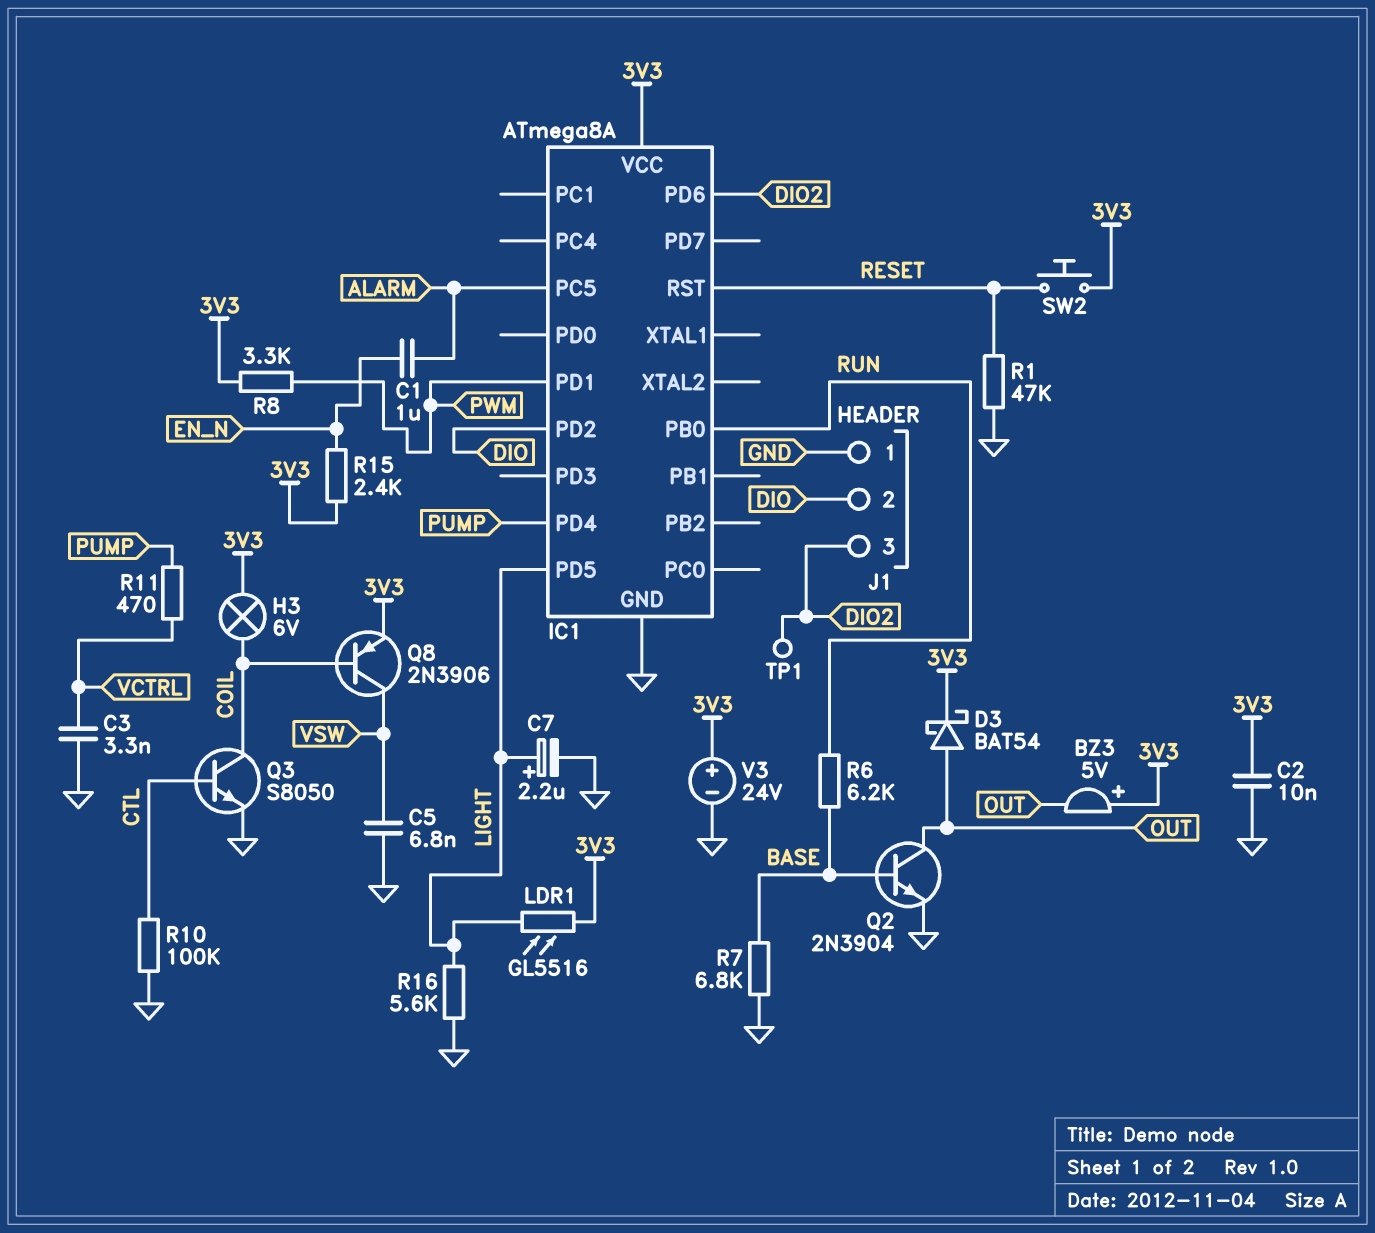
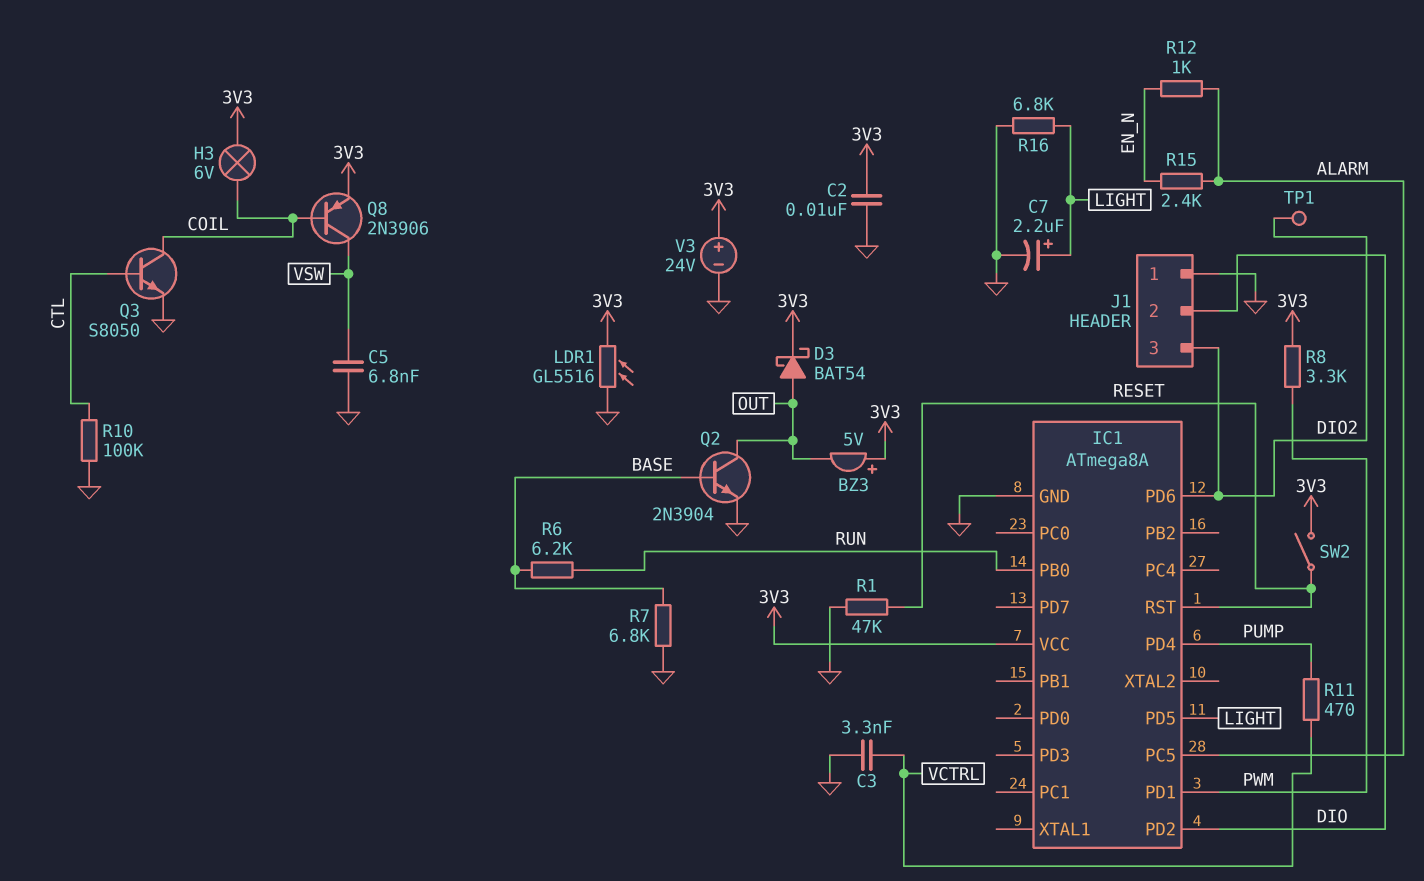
C1: 1uF (ALARM, EN_N) -> none
LDR1: GL5516 (3V3, LIGHT) -> GL5516 (3V3, GND)
R12: none -> 1k (ALARM, EN_N)
R15: 2.4k (3V3, EN_N) -> 2.4k (ALARM, EN_N)
R16: 5.6k (GND, LIGHT) -> 6.8k (GND, LIGHT)
SW2: button (3V3, RESET) -> switch (3V3, RESET)

